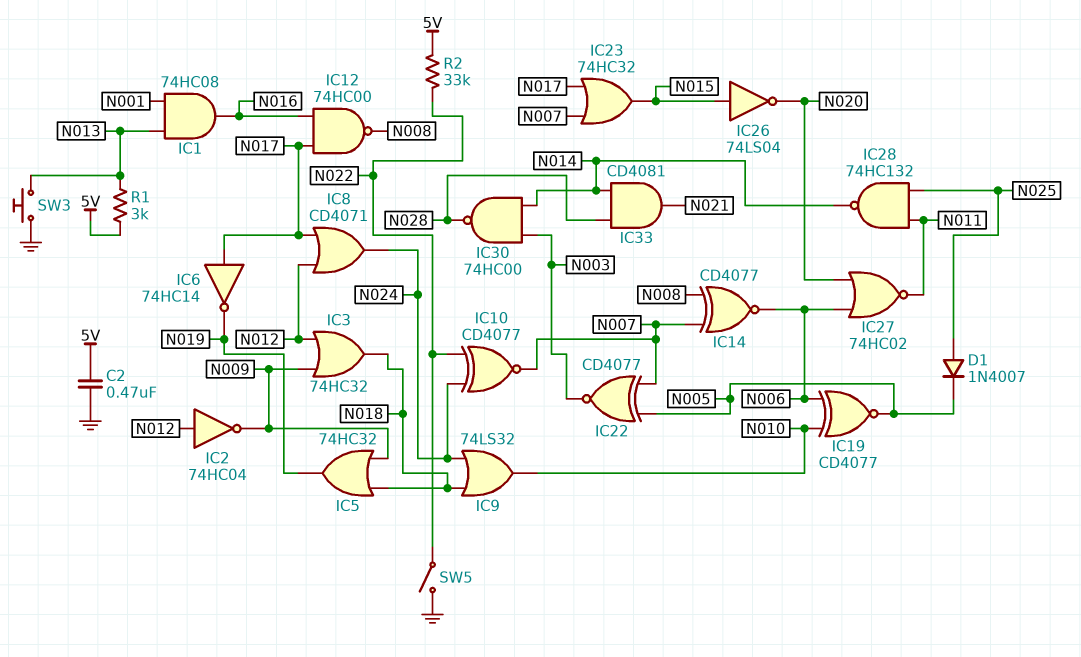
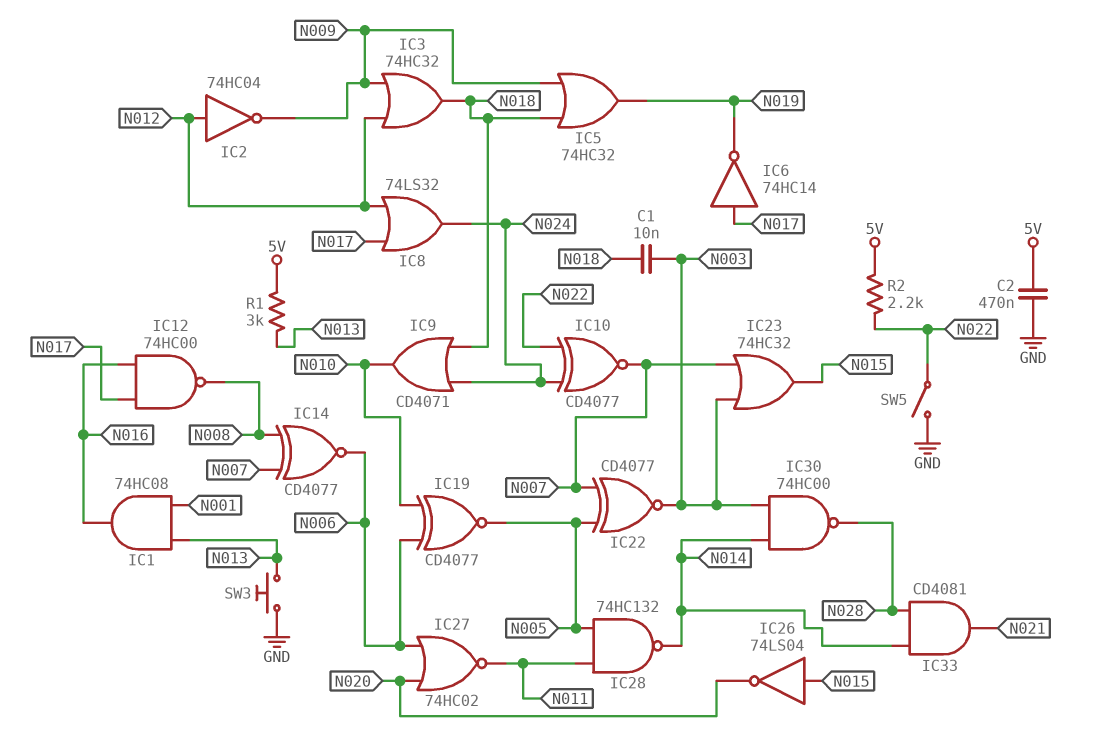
C1: none -> 10nF (N003, N018)
D1: diode 1N4007 (A N025, K N005) -> none
IC8: OR CD4071 (in N012, in N017, out N024) -> OR 74LS32 (in N012, in N017, out N024)
IC9: OR 74LS32 (in N018, in N024, out N010) -> OR CD4071 (in N018, in N024, out N010)
IC23: OR 74HC32 (in N007, in N017, out N015) -> OR 74HC32 (in N003, in N007, out N015)
IC28: NAND 74HC132 (in N011, in N025, out N014) -> NAND 74HC132 (in N005, in N011, out N014)
R2: 33k (5V, N022) -> 2.2k (5V, N022)

